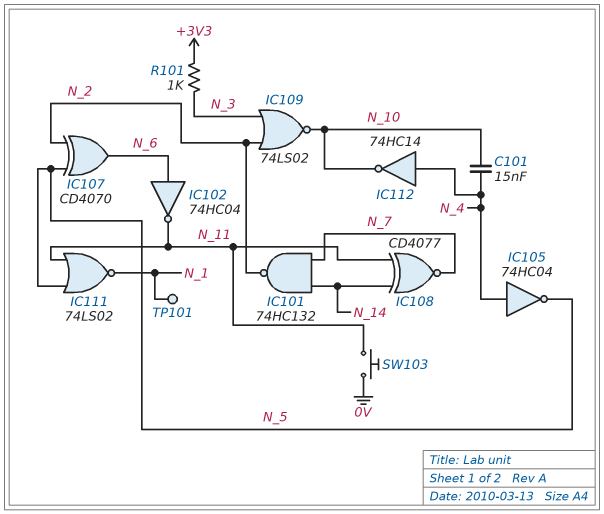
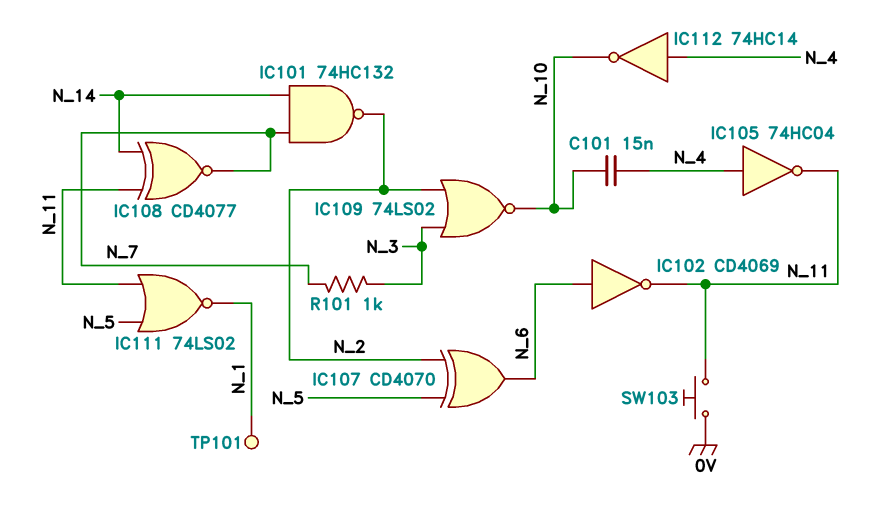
IC102: NOT 74HC04 (in N_6, out N_11) -> NOT CD4069 (in N_6, out N_11)
IC105: NOT 74HC04 (in N_4, out N_5) -> NOT 74HC04 (in N_4, out N_11)
R101: 1k (+3V3, N_3) -> 1k (N_3, N_7)

